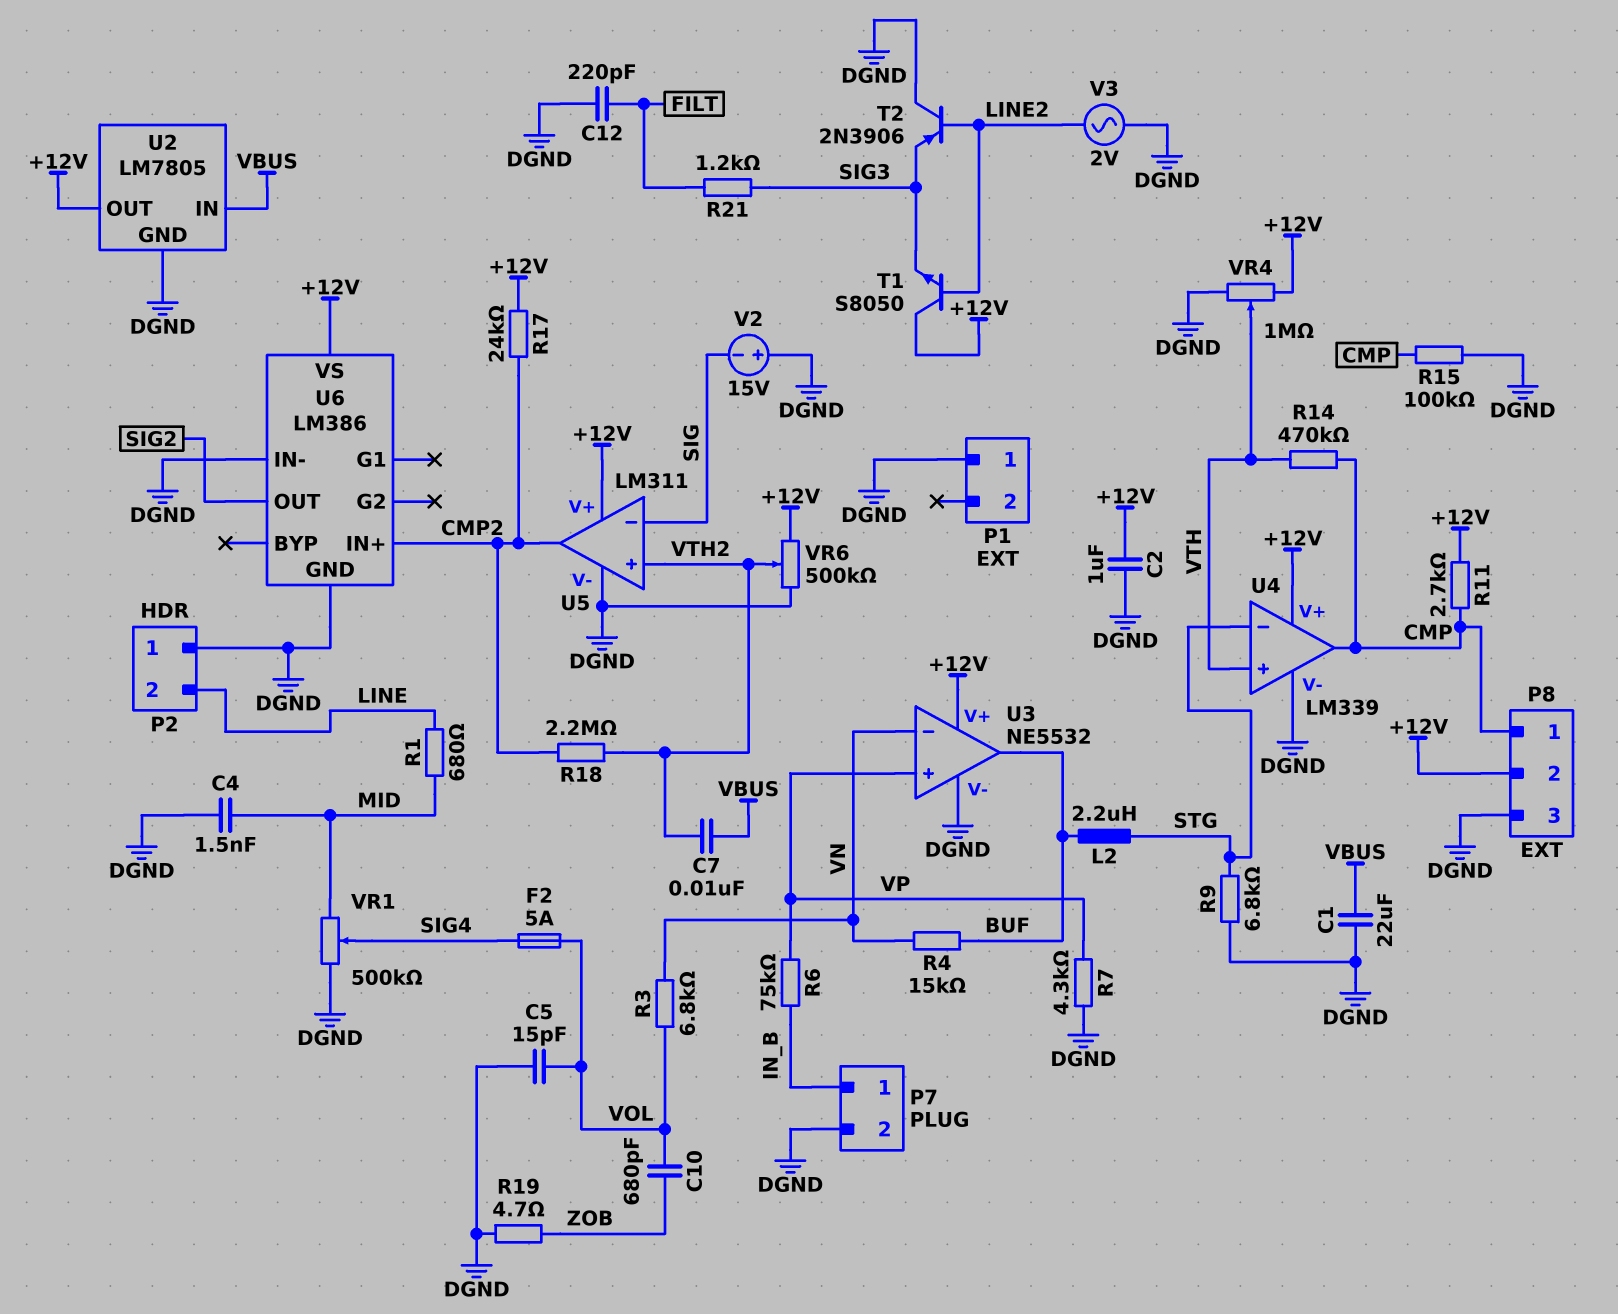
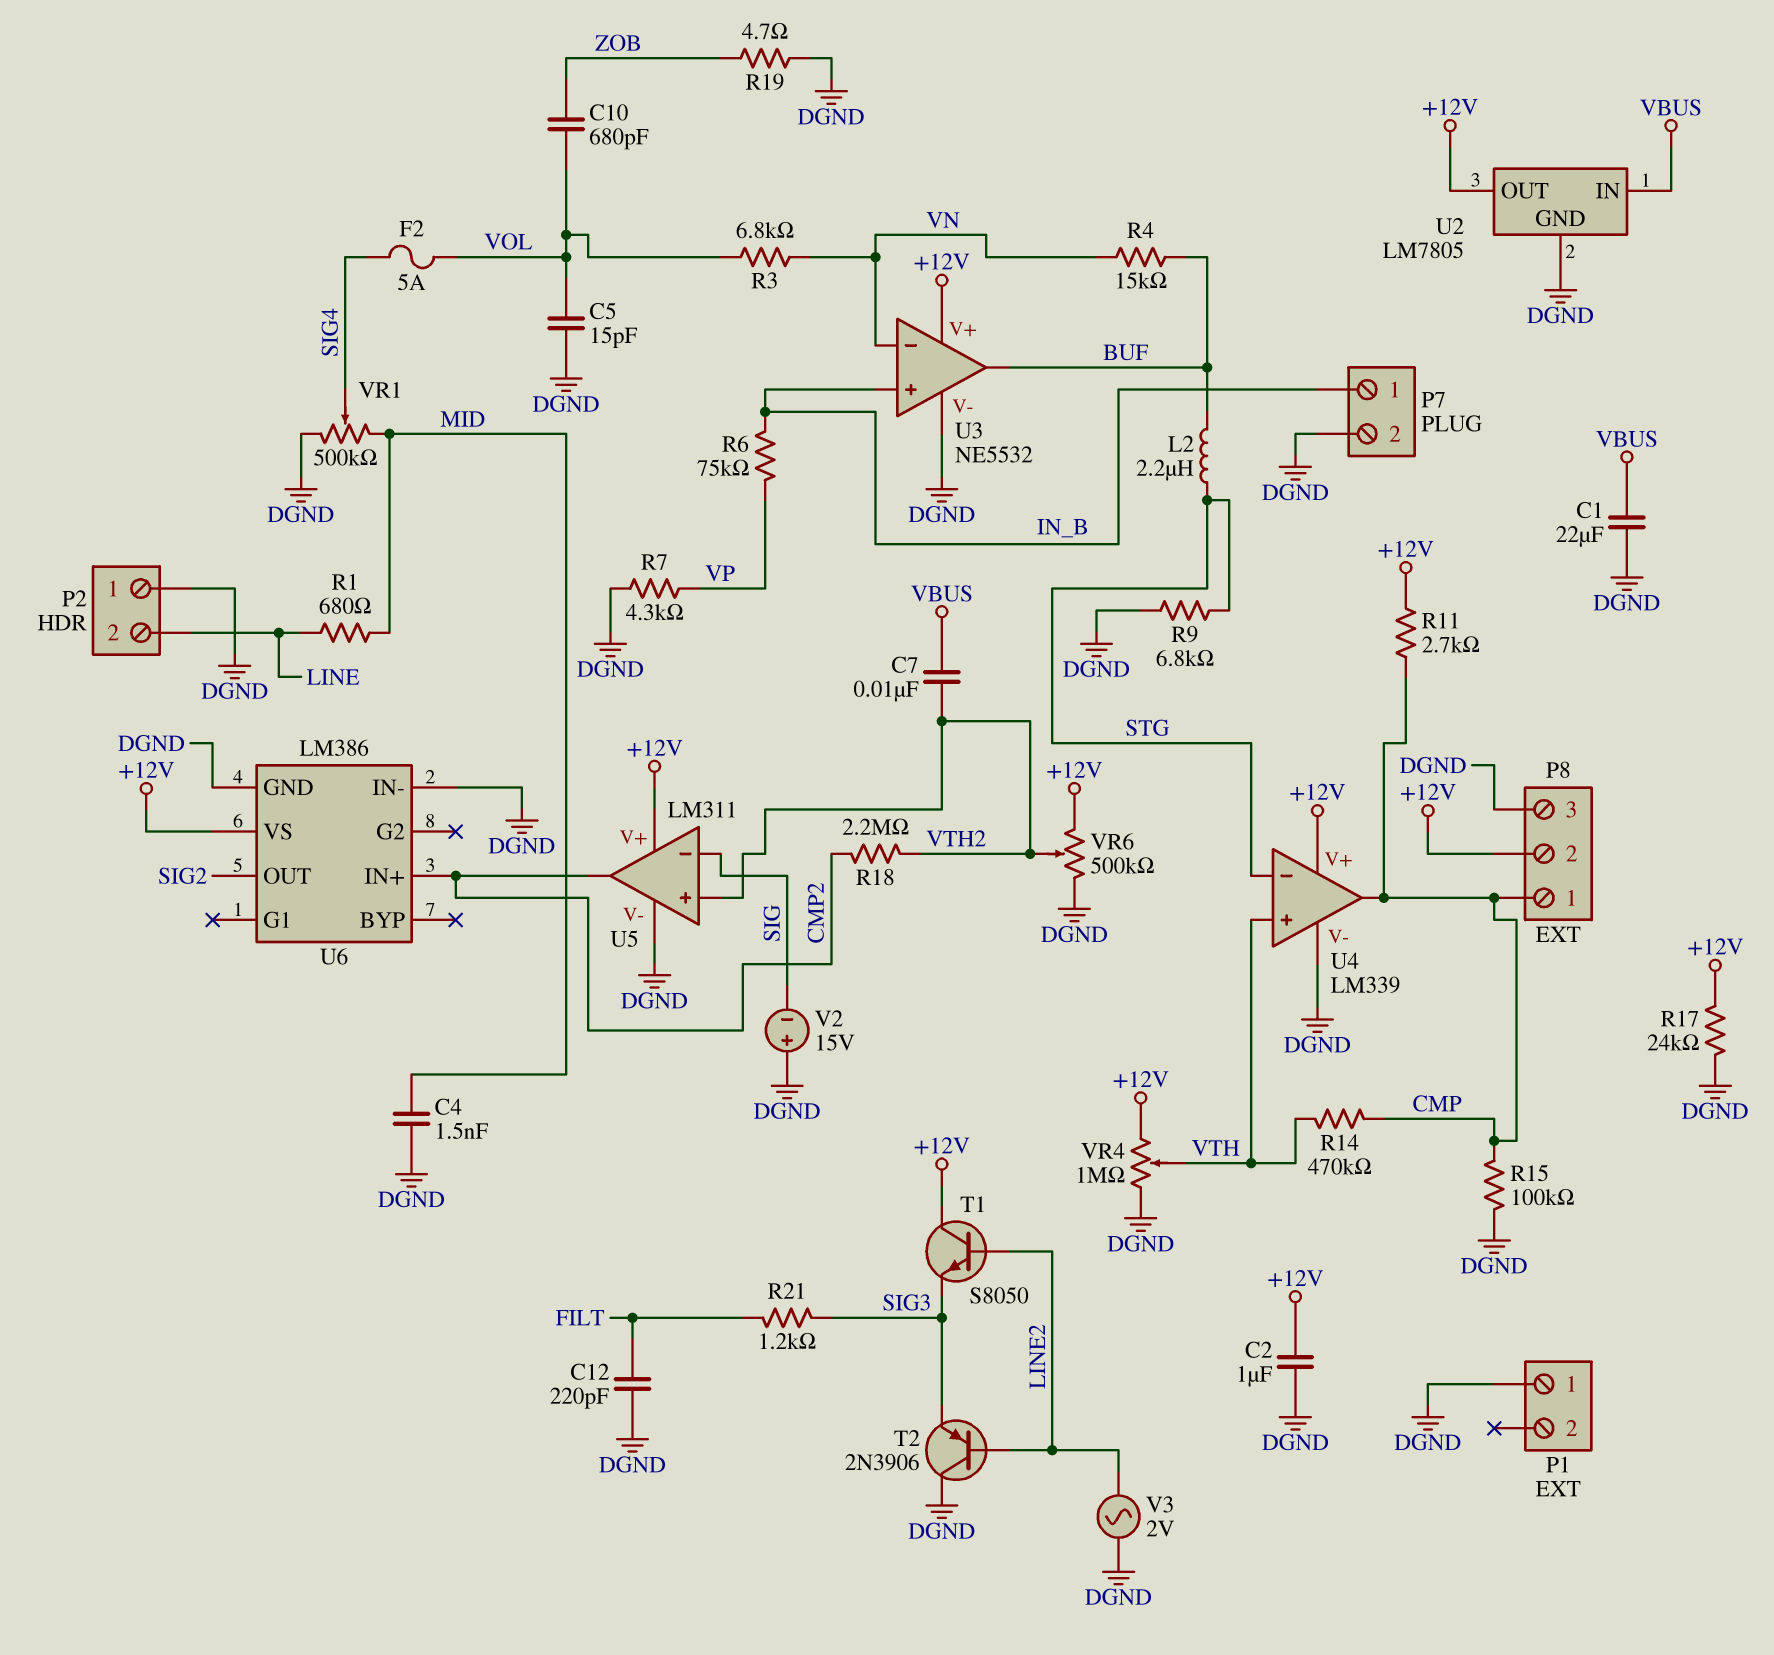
R17: 24k (+12V, CMP2) -> 24k (+12V, DGND)
U3 pin in+: VP -> IN_B

